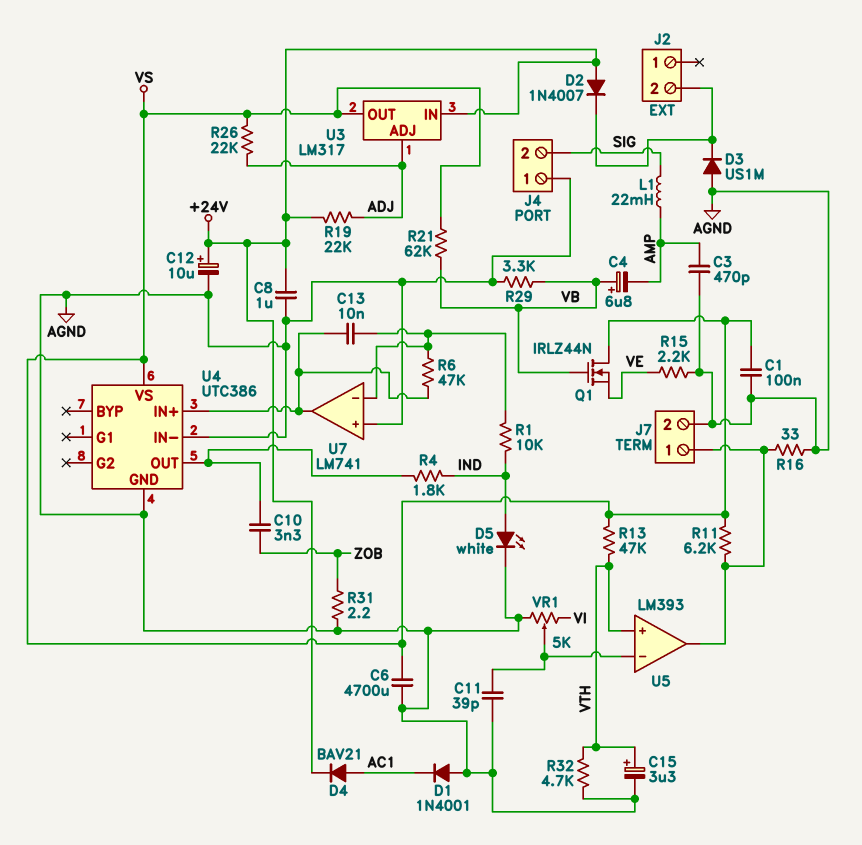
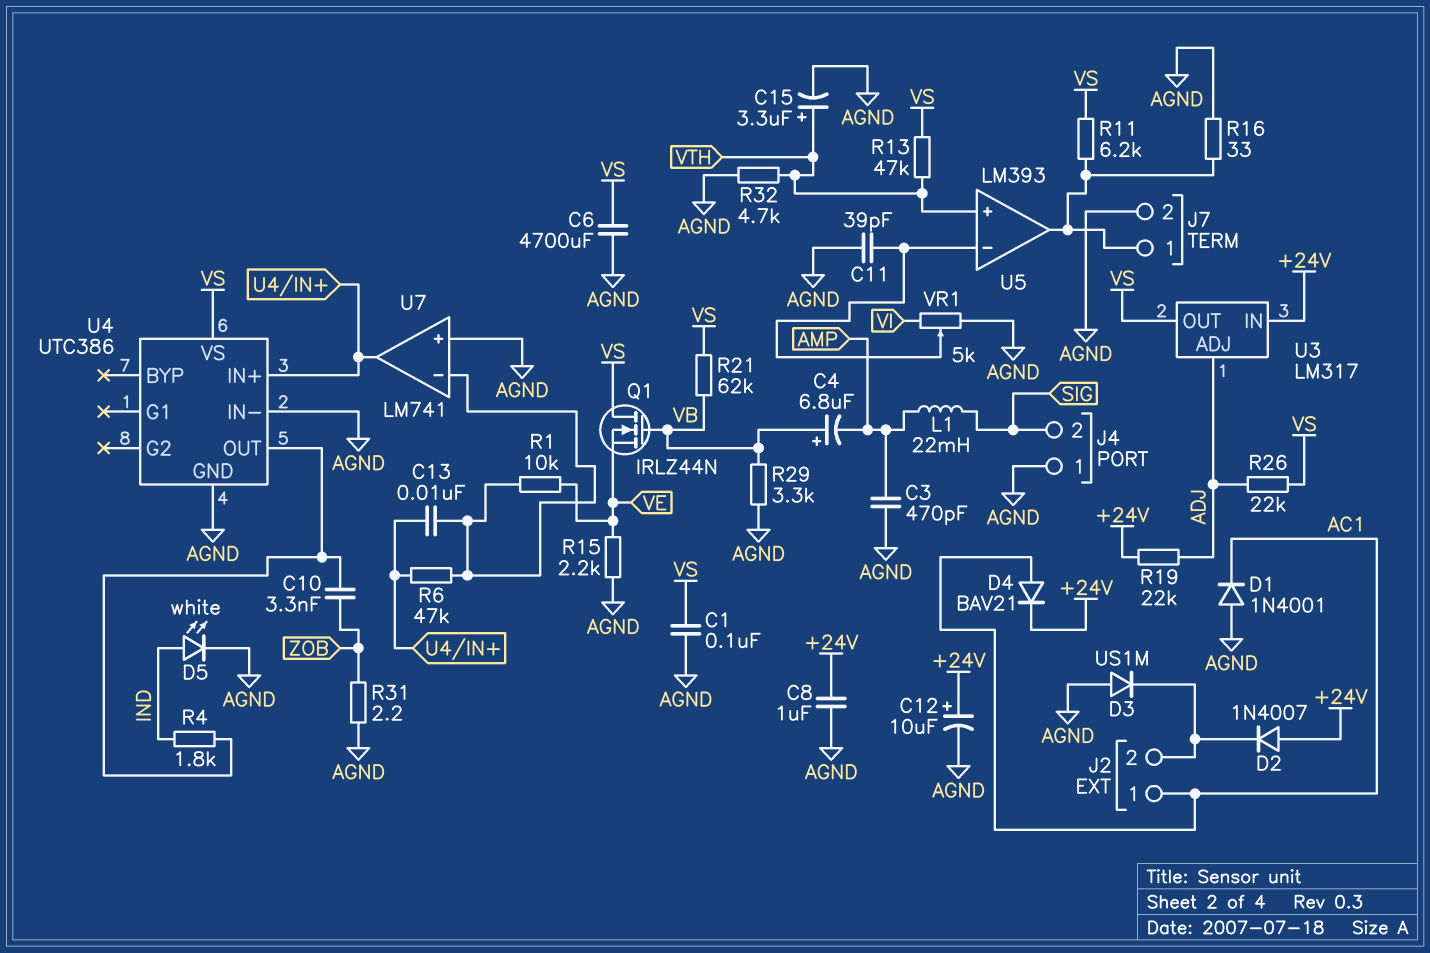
J2 pin 1: none -> AC1
R1: 10k (IND, U7/in-) -> 10k (U7/in-, VE)

